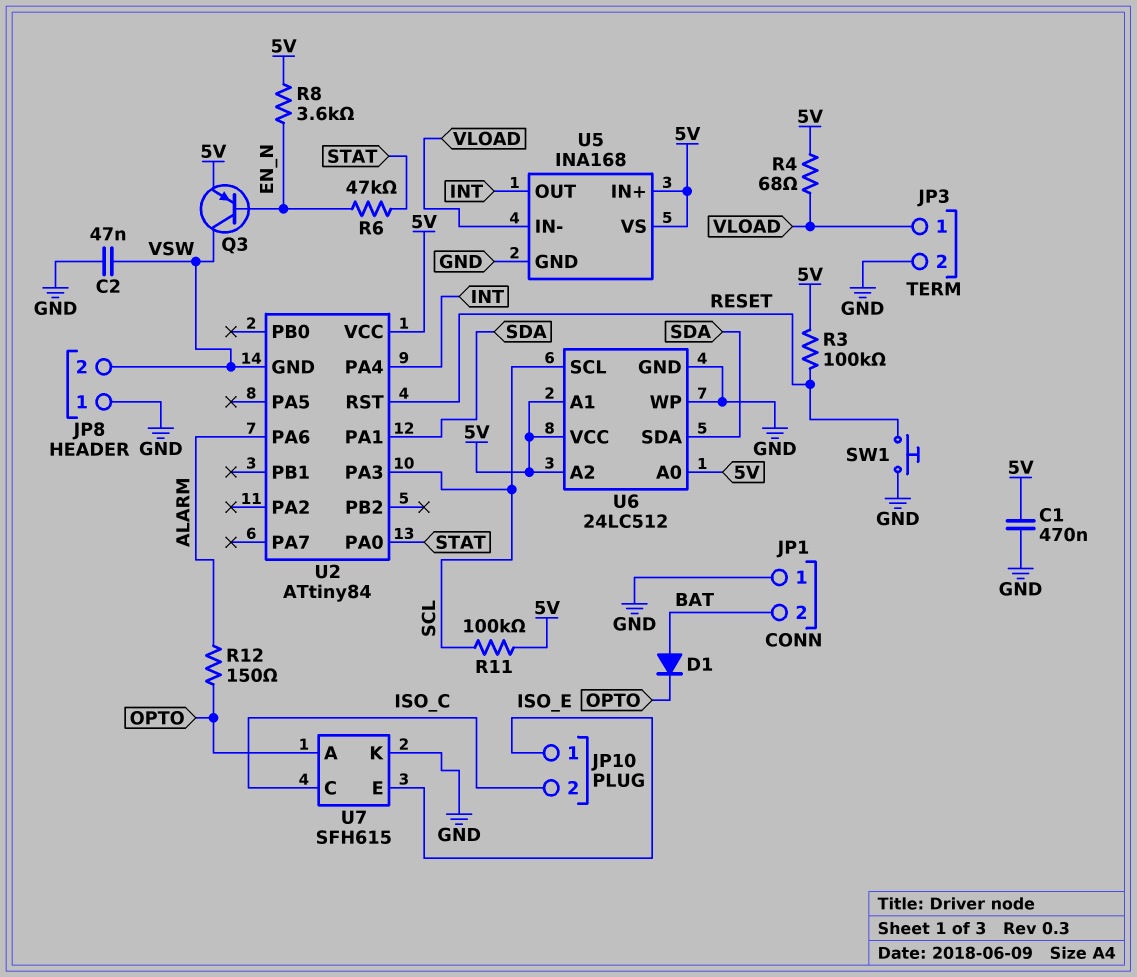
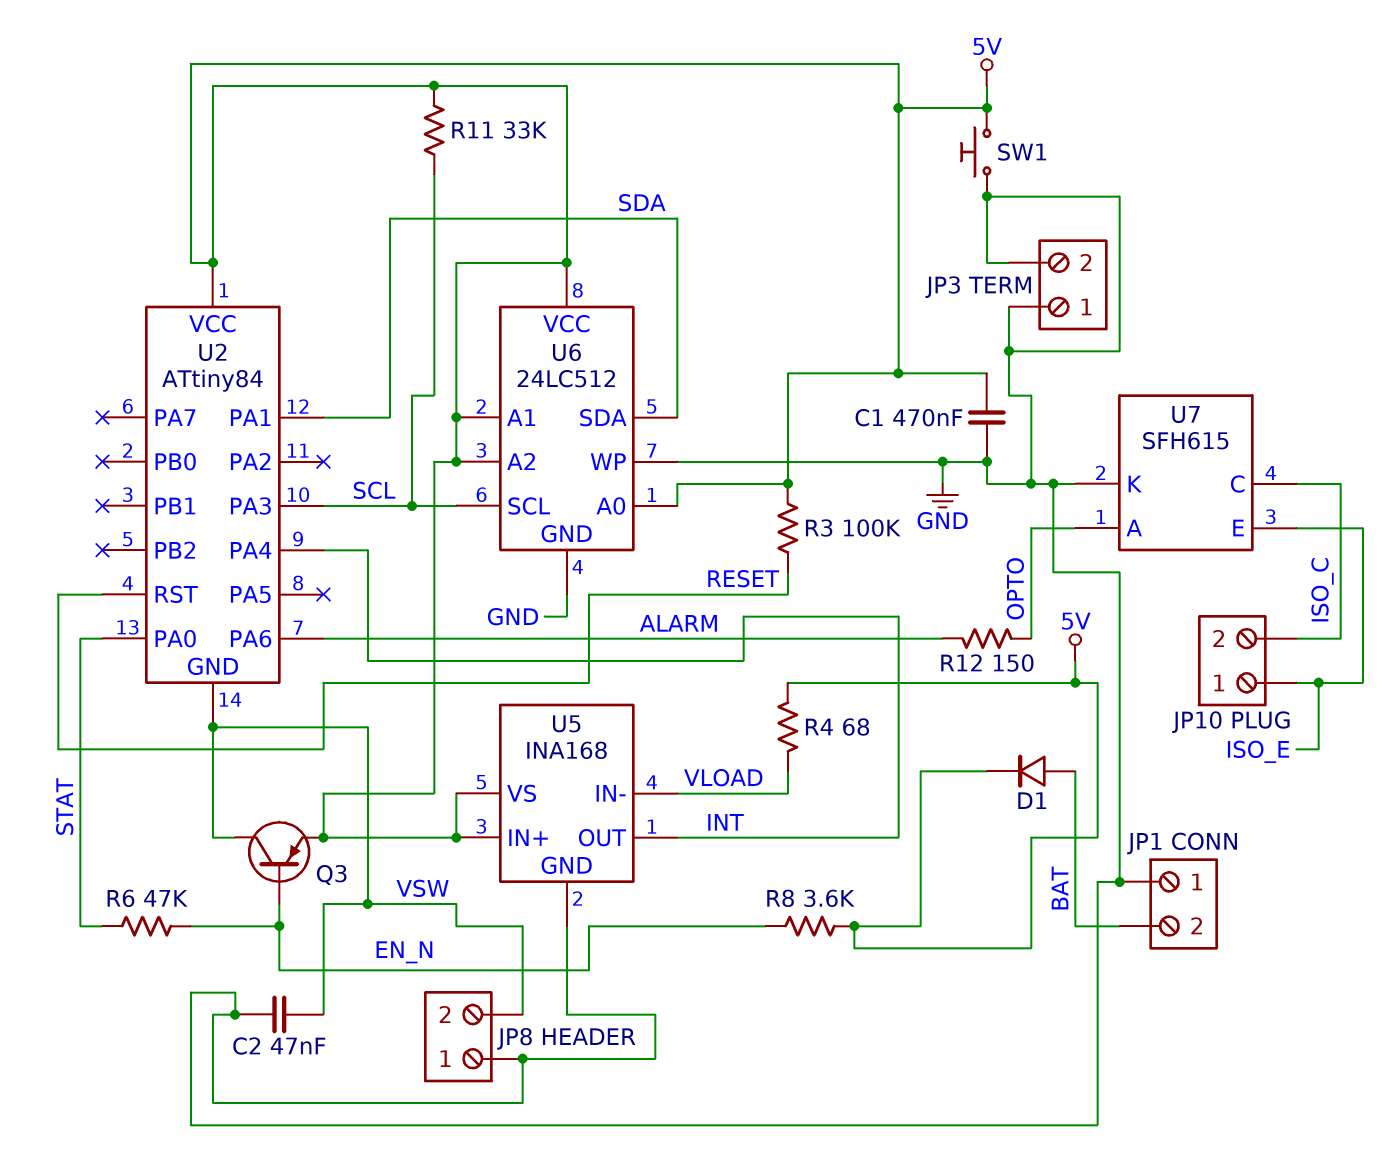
D1: diode (A BAT, K OPTO) -> diode (A BAT, K 5V)
JP3 pin 1: VLOAD -> GND
R11: 100k (5V, SCL) -> 33k (5V, SCL)
SW1: button (GND, RESET) -> button (5V, GND)

